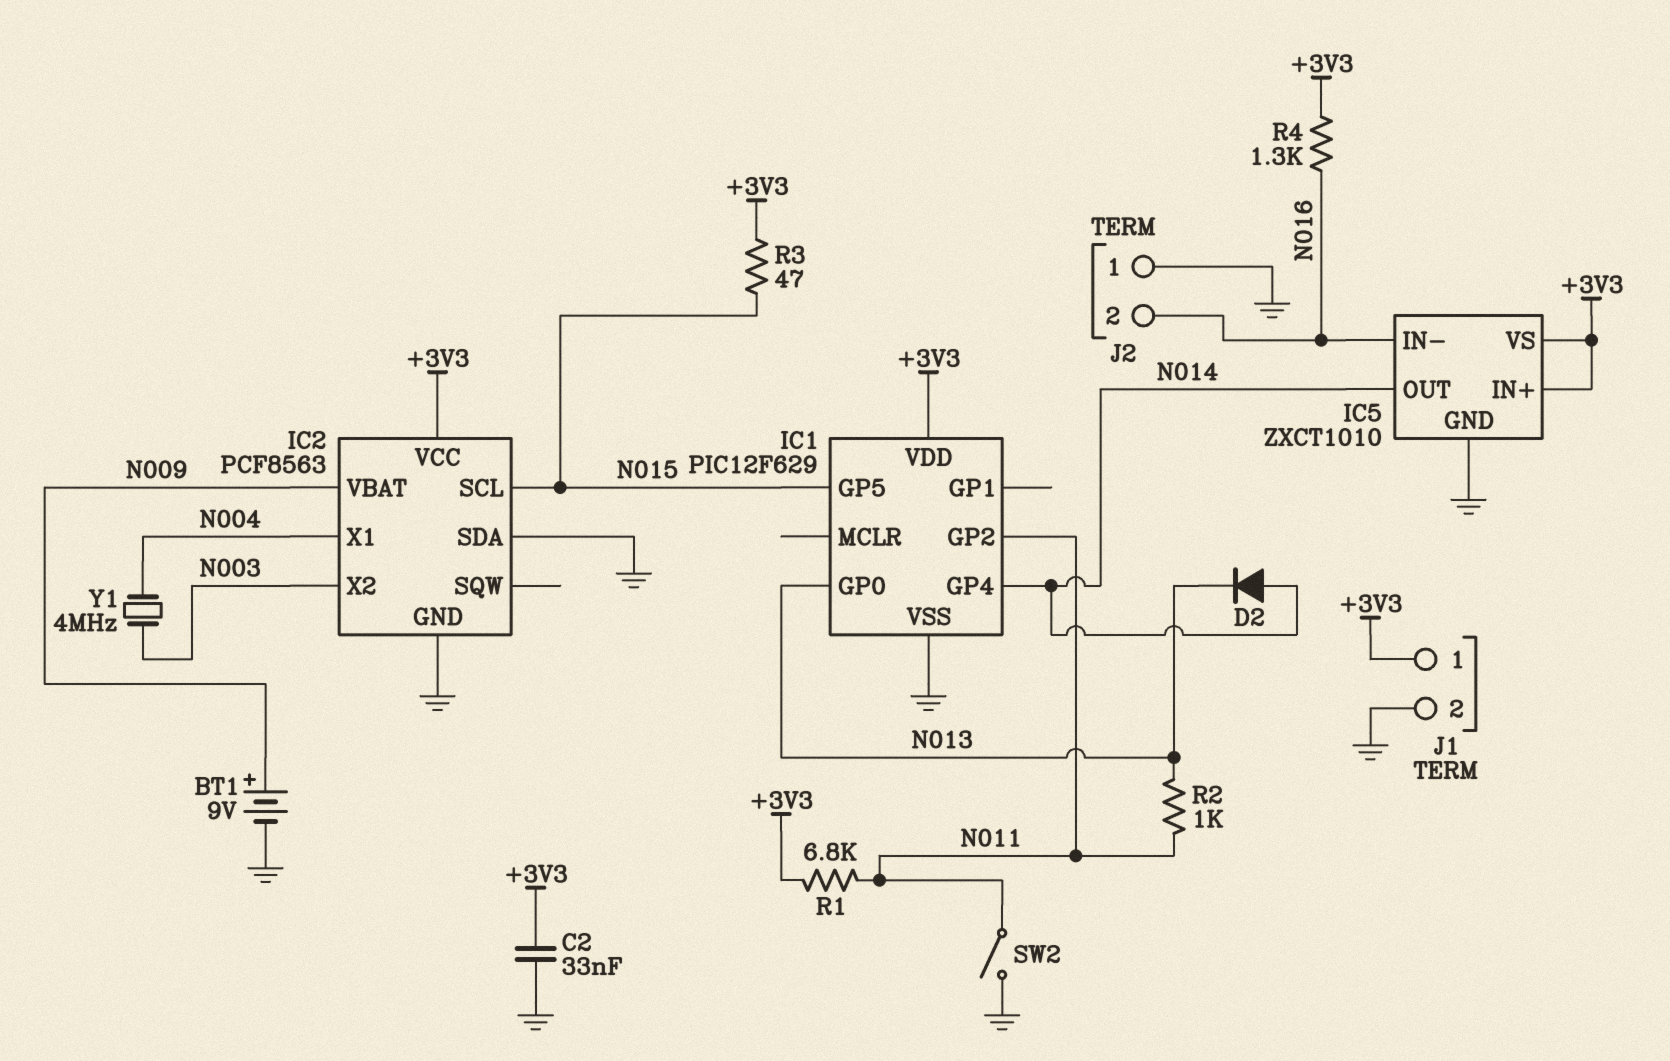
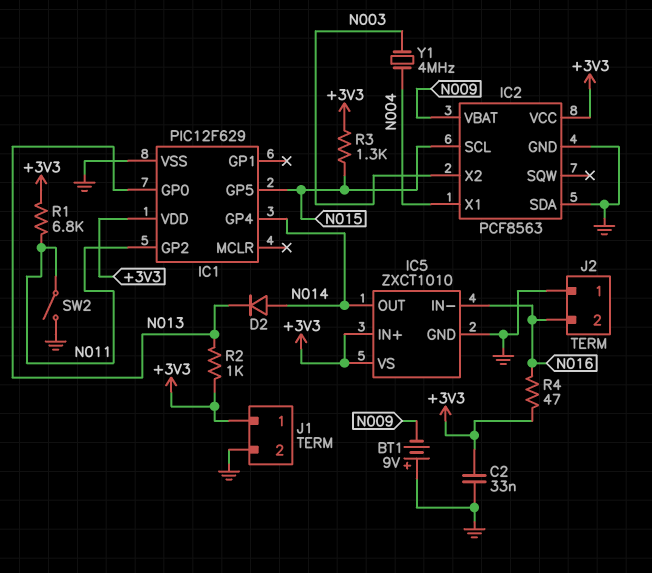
BT1: 9V (plus N009, minus GND) -> 9V (plus GND, minus N009)
R2: 1k (N011, N013) -> 1k (+3V3, N013)
R3: 47 (+3V3, N015) -> 1.3k (+3V3, N015)
R4: 1.3k (+3V3, N016) -> 47 (+3V3, N016)

